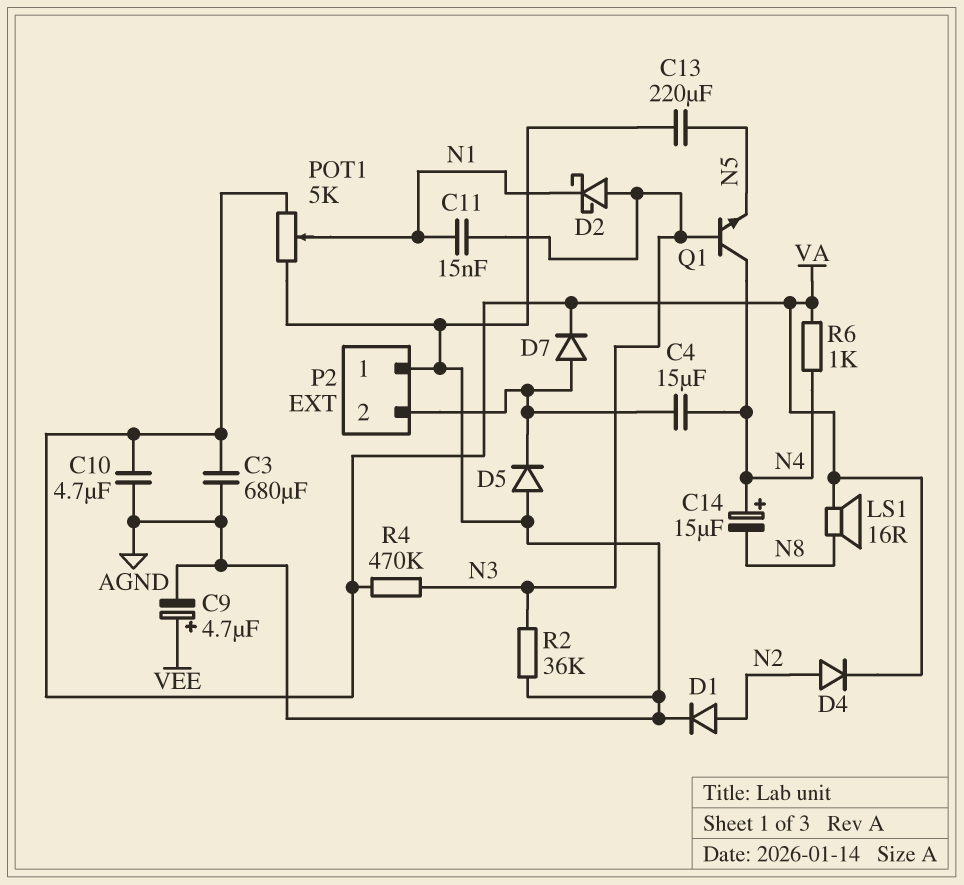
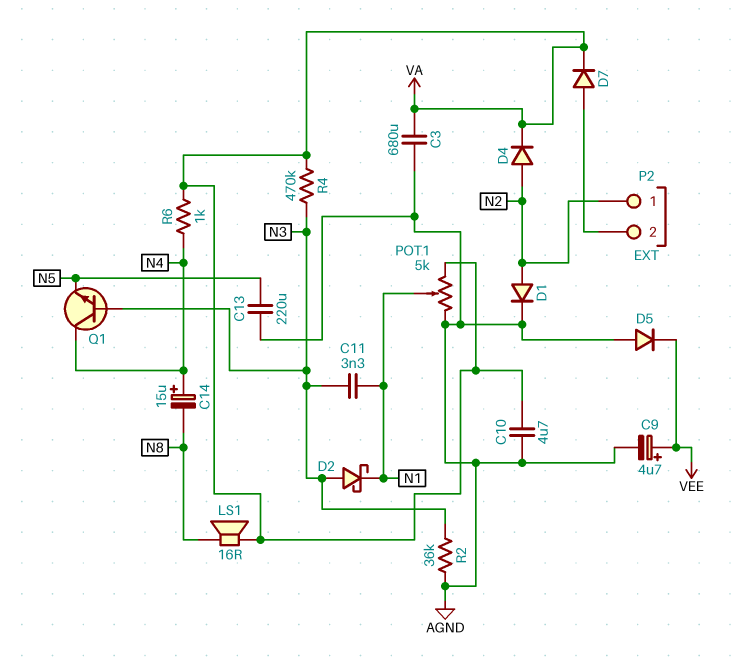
C4: 15uF (N4, P2/2) -> none
C11: 15nF (N1, N3) -> 3.3nF (N1, N3)
D5: diode (A AGND, K P2/2) -> diode (A AGND, K VEE)
P2 pin 1: AGND -> N2

